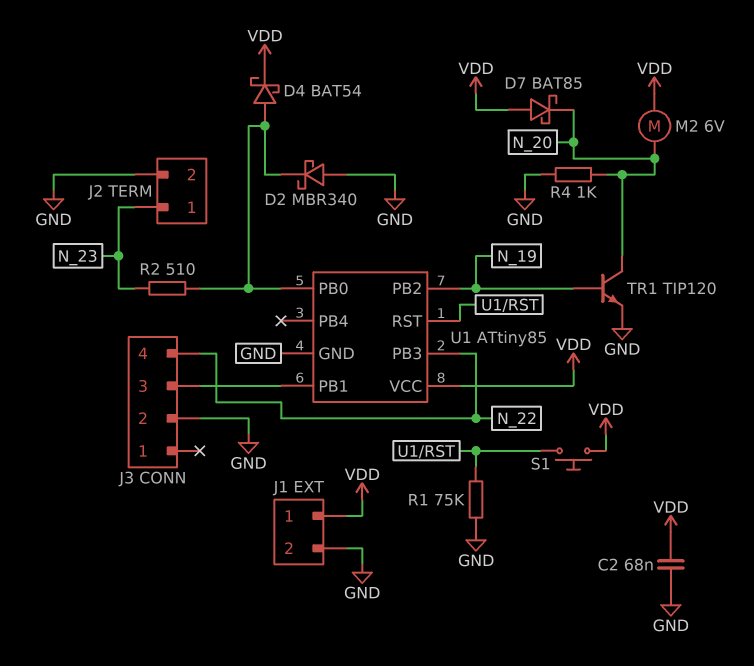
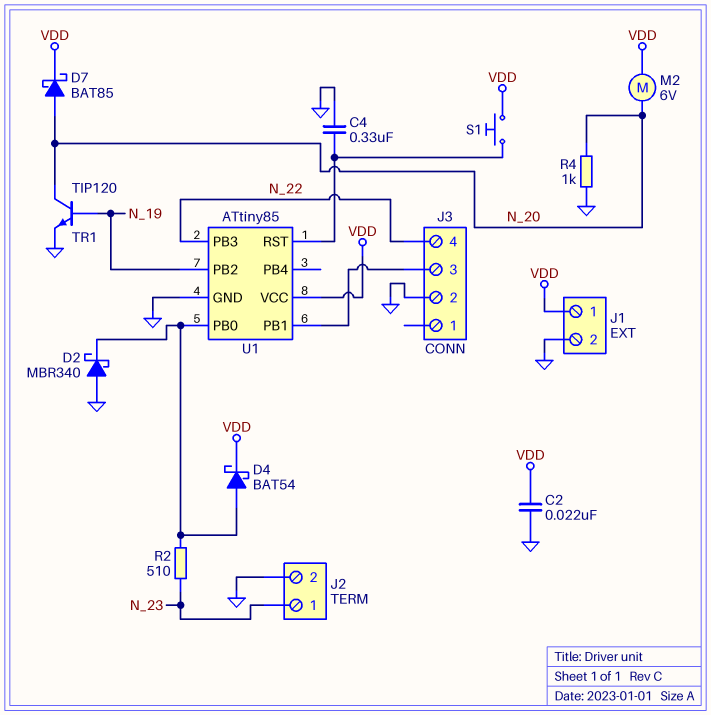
C2: 68nF (GND, VDD) -> 22nF (GND, VDD)
C4: none -> 330nF (GND, U1/RST)
D7: schottky BAT85 (A VDD, K N_20) -> schottky BAT85 (A N_20, K VDD)
R1: 75k (GND, U1/RST) -> none

